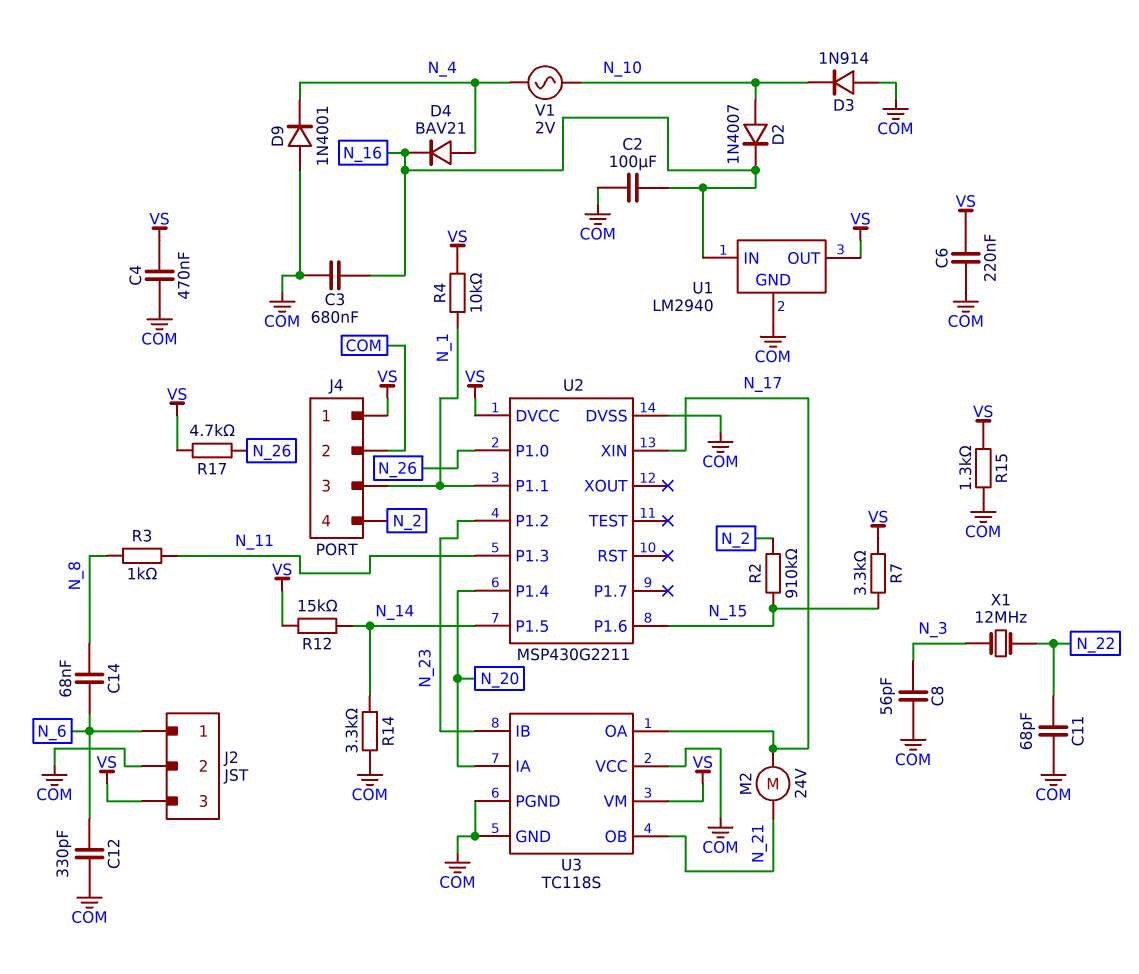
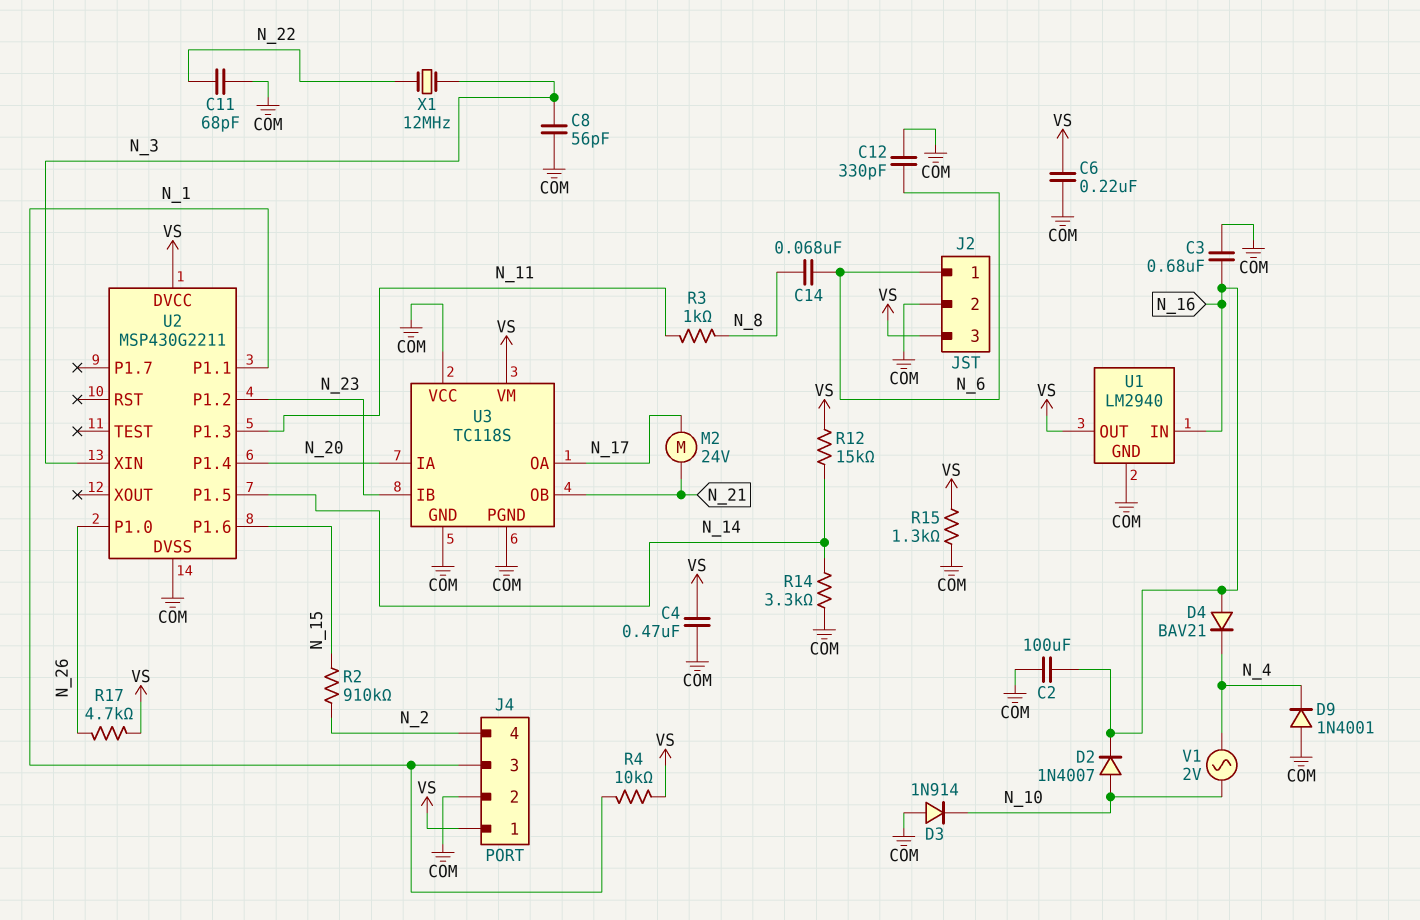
D4: diode BAV21 (A N_4, K N_16) -> diode BAV21 (A N_16, K N_4)
R7: 3.3k (N_15, VS) -> none
U2 pin XIN: N_17 -> N_3

